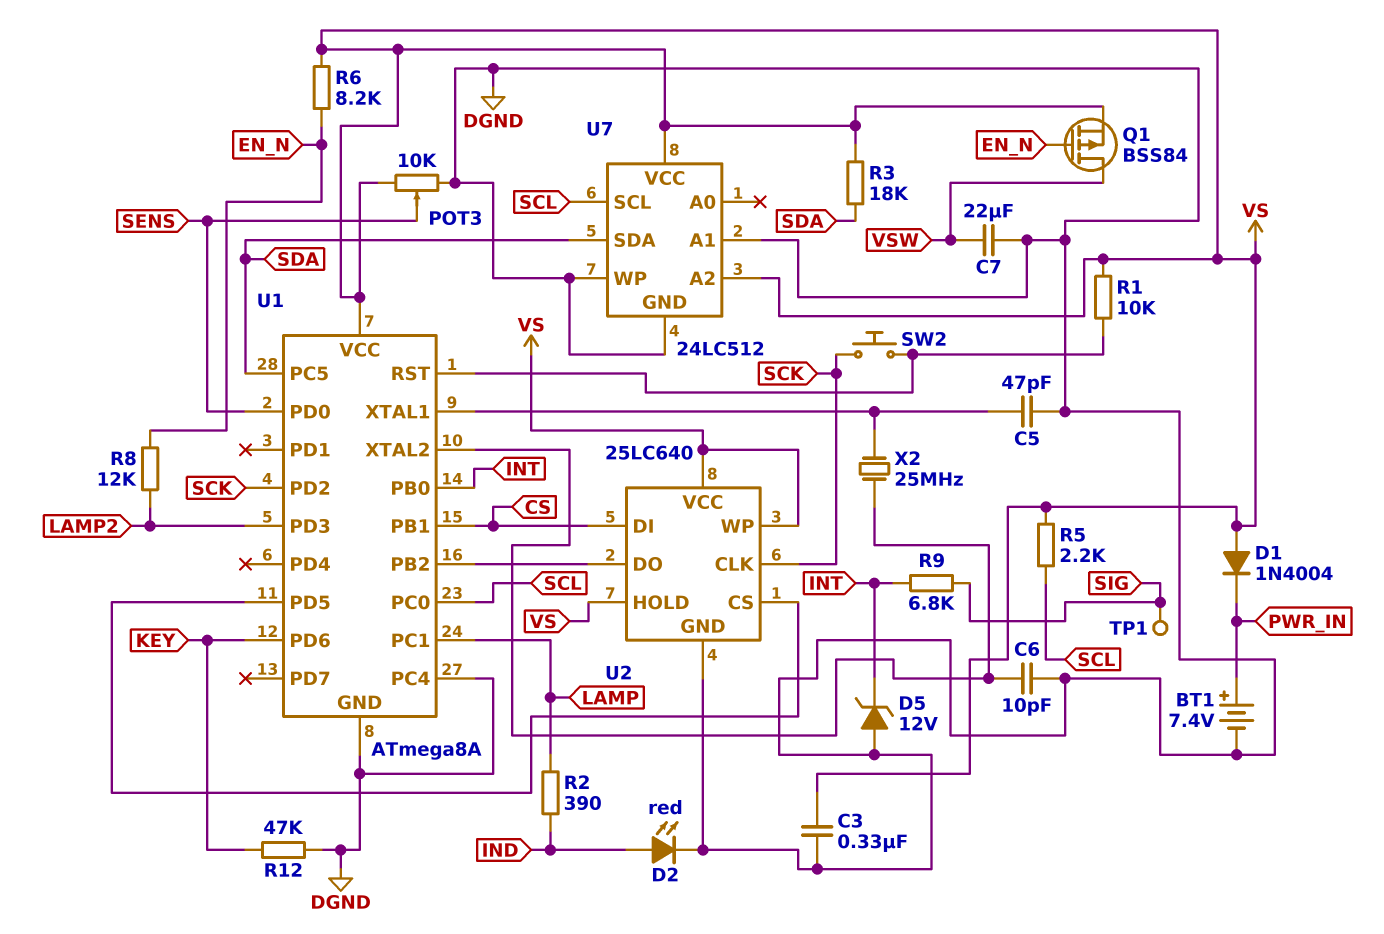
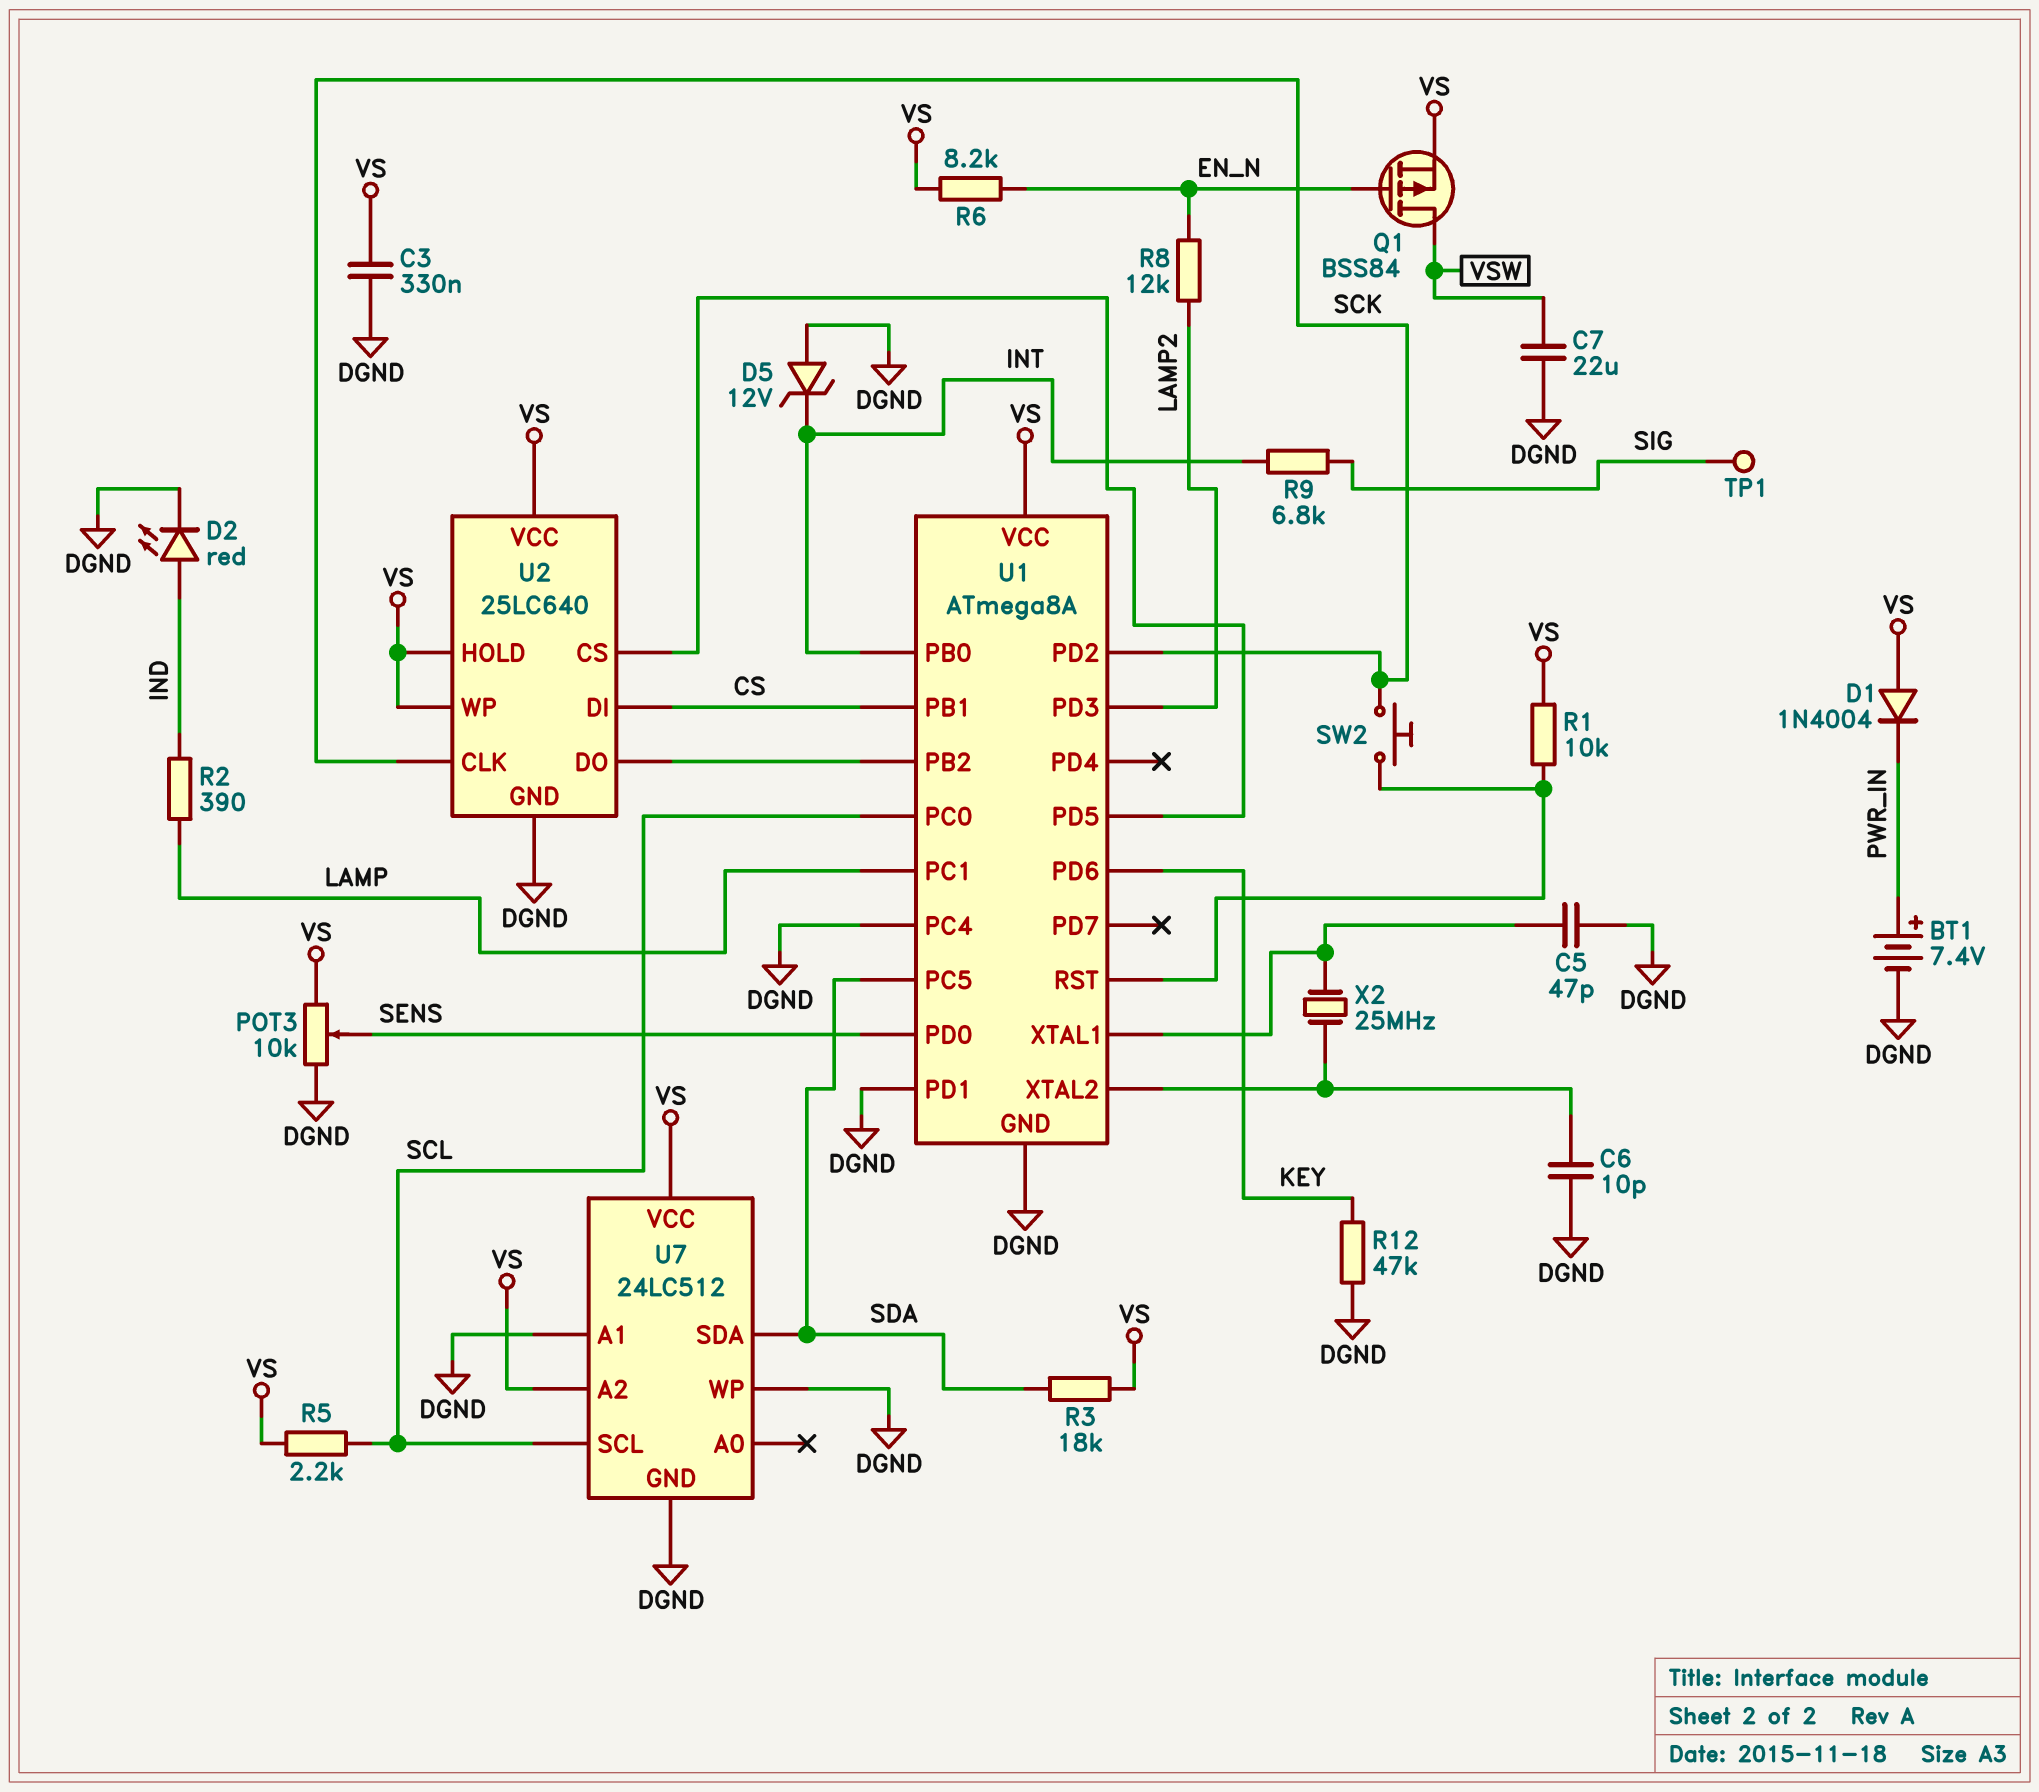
U1 pin PD1: none -> DGND

